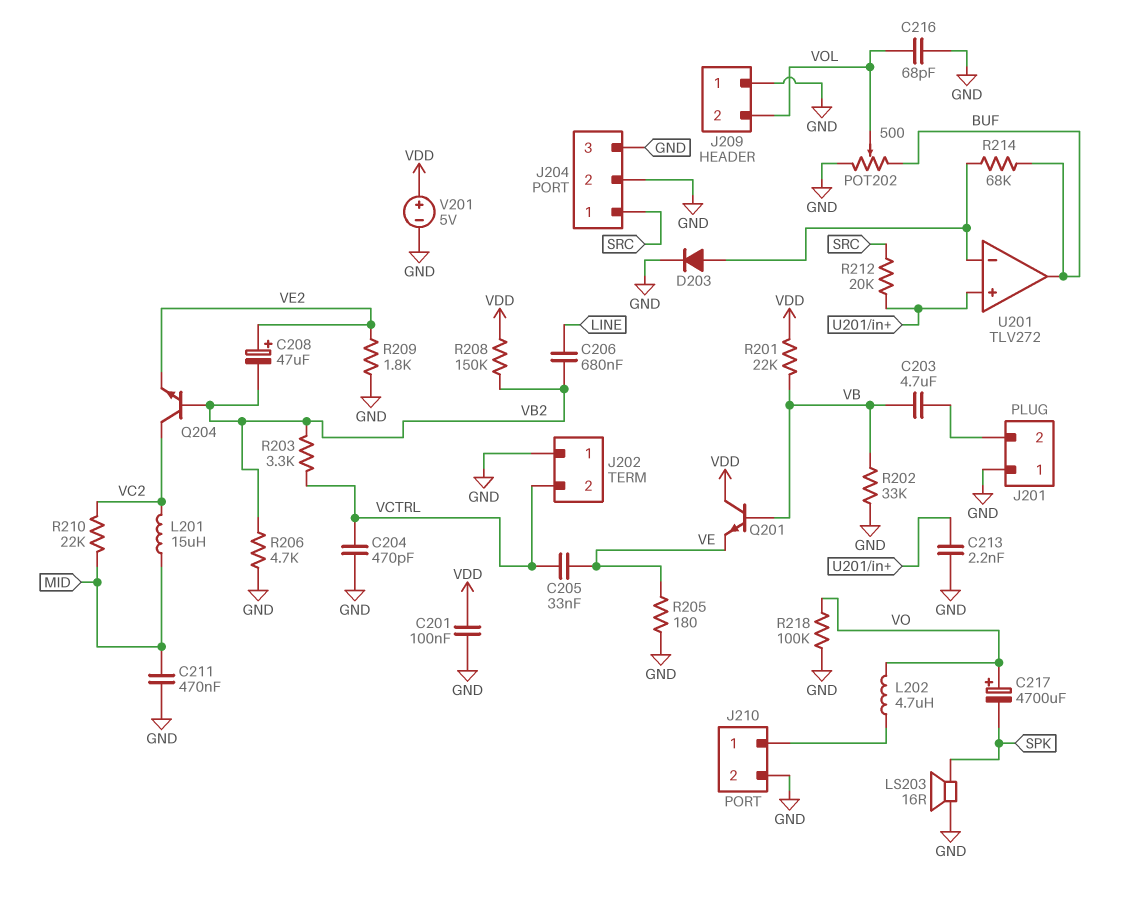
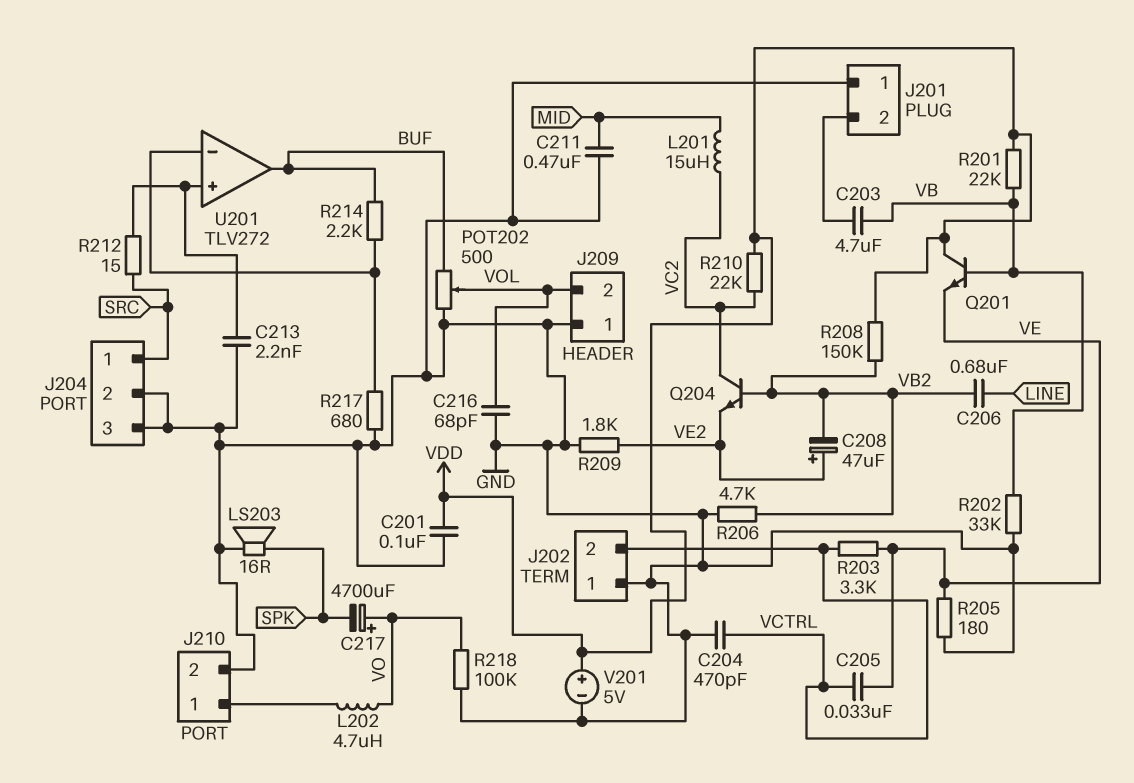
D203: diode (A U201/in-, K GND) -> none
R203: 3.3k (VB2, VCTRL) -> 3.3k (VCTRL, VE)
R210: 22k (MID, VC2) -> 22k (VC2, VDD)
R212: 20k (SRC, U201/in+) -> 15 (SRC, U201/in+)
R214: 68k (BUF, U201/in-) -> 2.2k (BUF, U201/in-)
R217: none -> 680 (GND, U201/in-)

